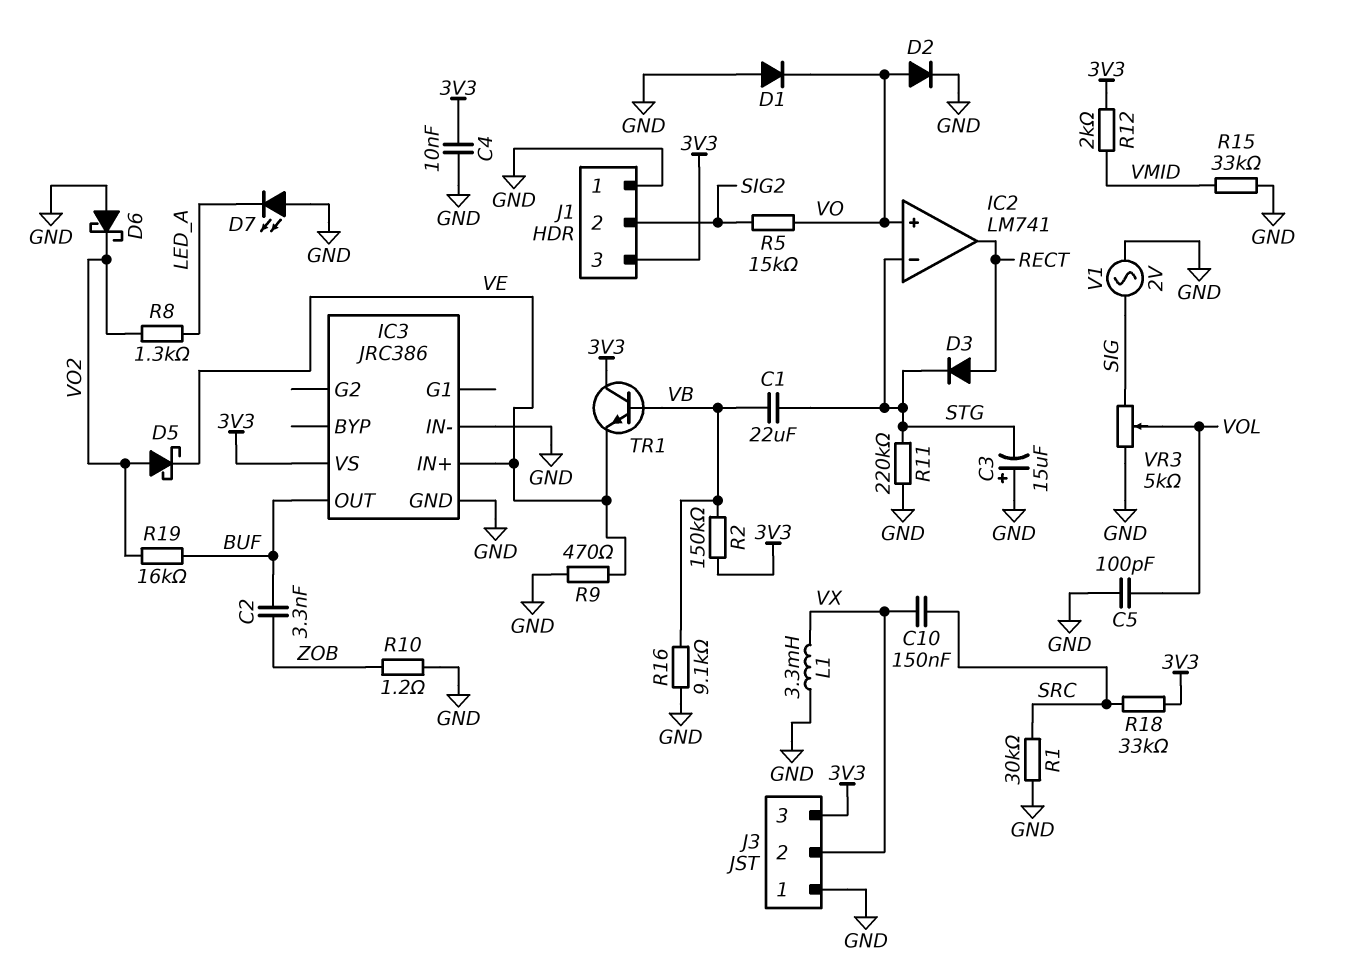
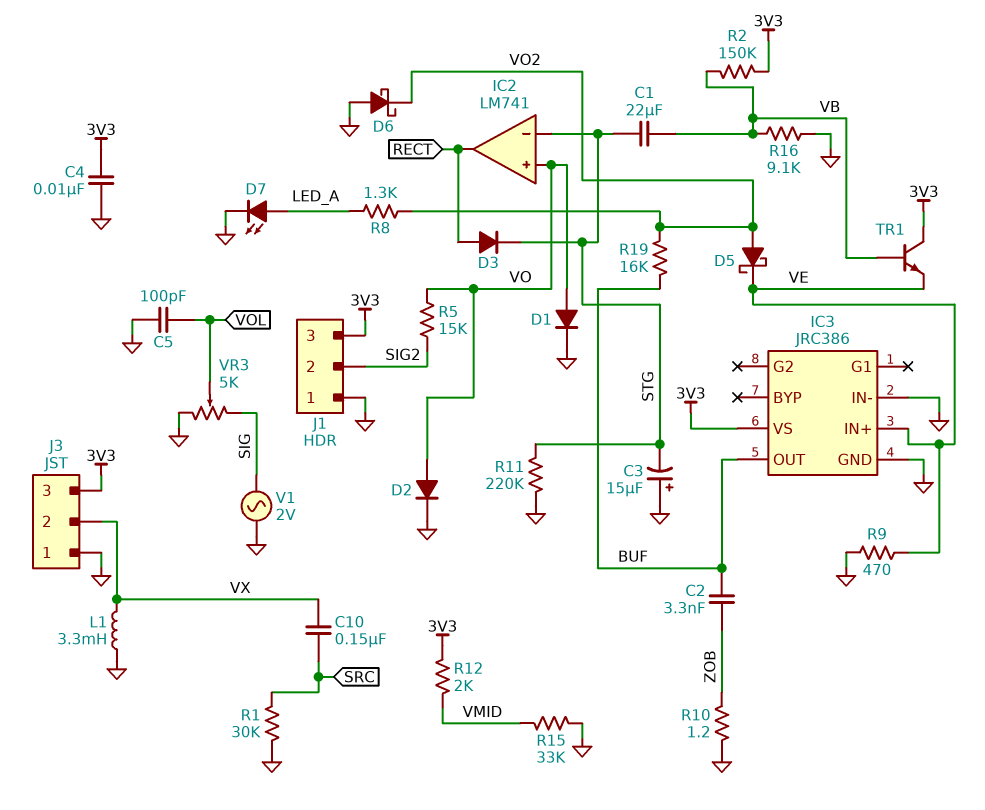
D1: diode (A GND, K VO) -> diode (A VO, K GND)
D7: LED (A GND, K LED_A) -> LED (A LED_A, K GND)
R18: 33k (3V3, SRC) -> none

